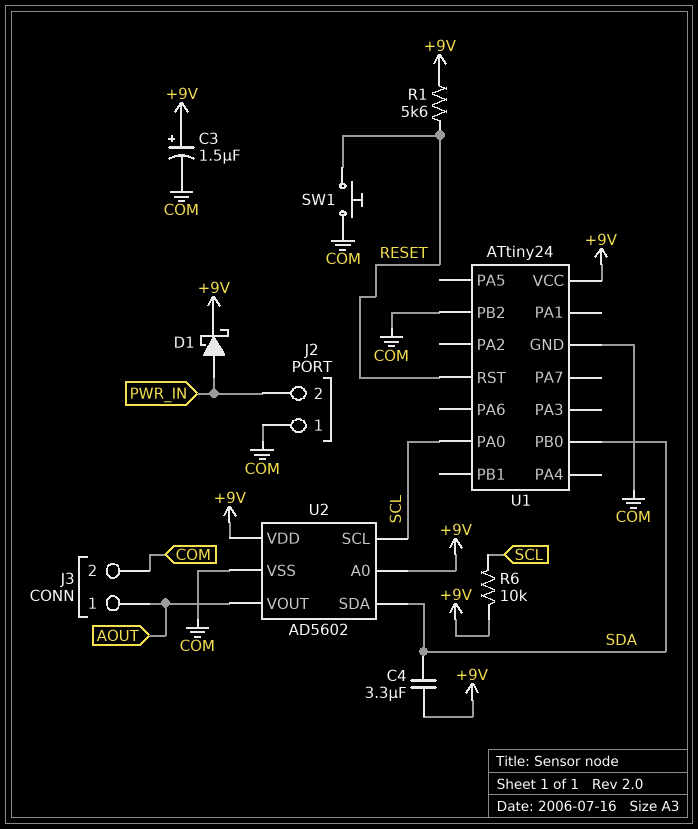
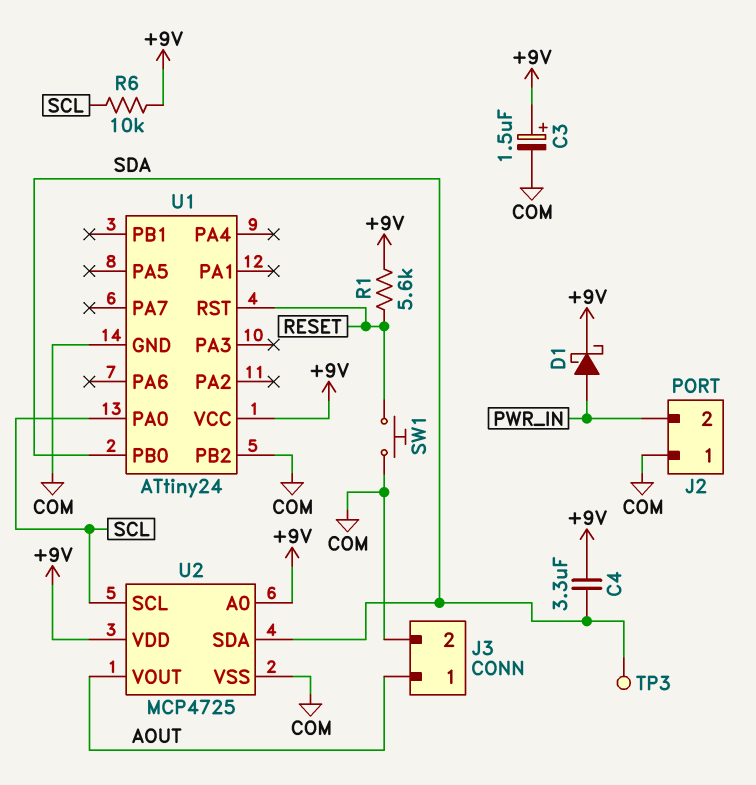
TP3: none -> test point (SDA)
U2: AD5602 -> MCP4725

